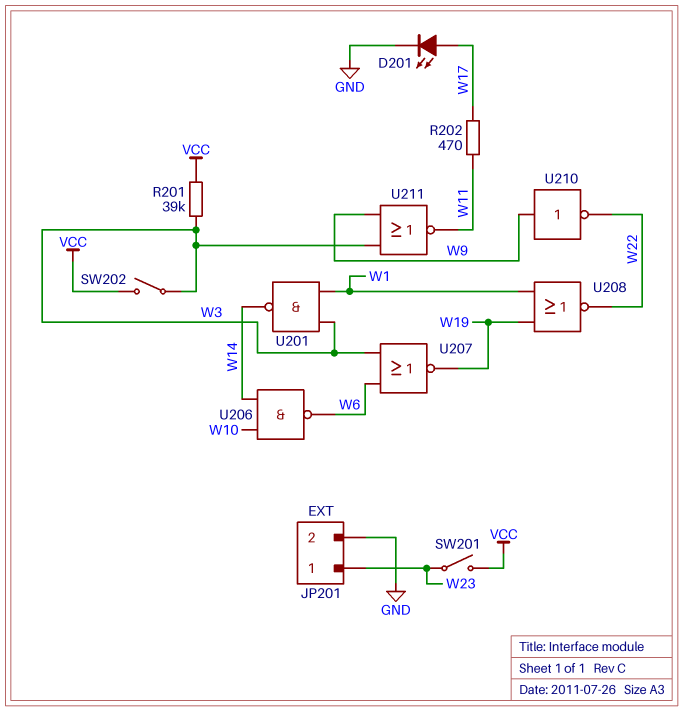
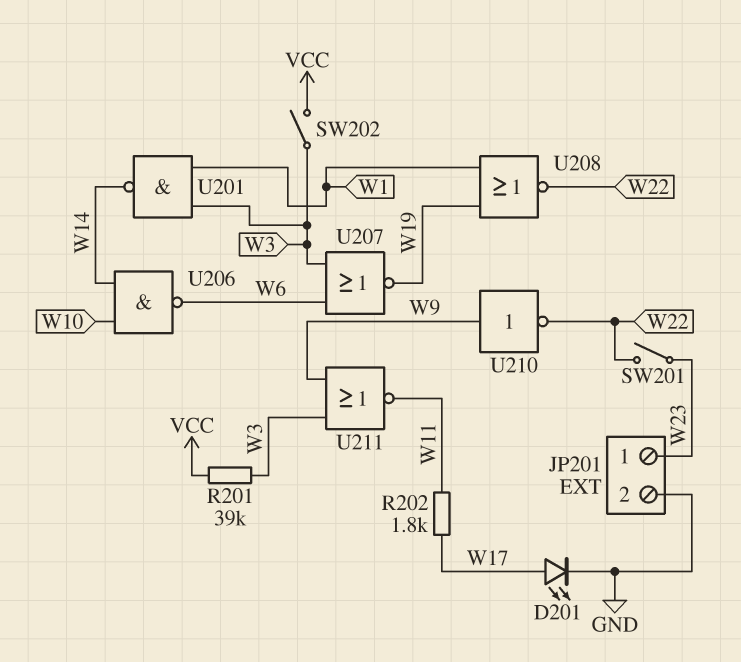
R202: 470 (W11, W17) -> 1.8k (W11, W17)
SW201: switch (VCC, W23) -> switch (W22, W23)

